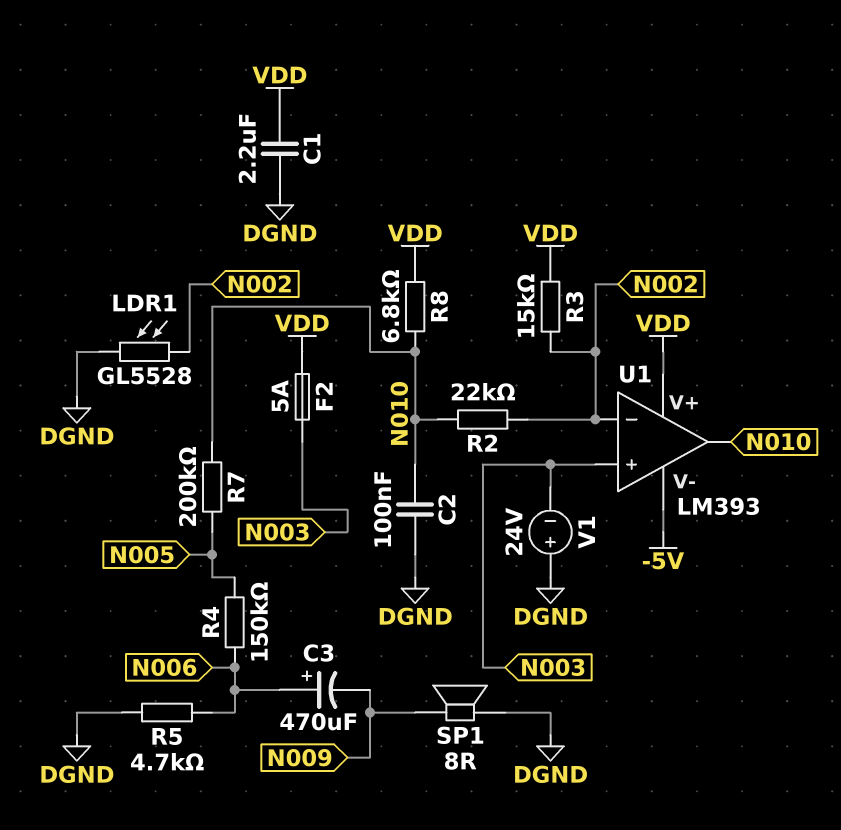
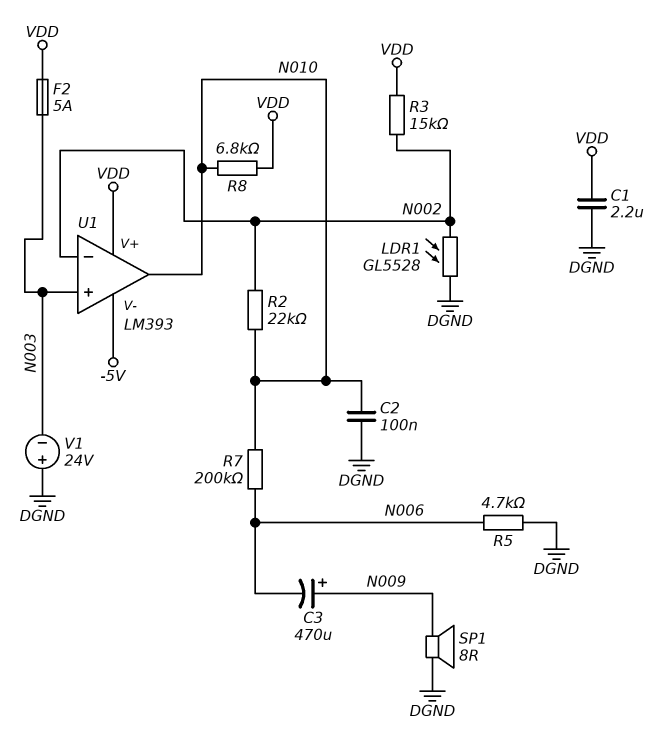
C3: 470uF (plus N006, minus N009) -> 470uF (plus N009, minus N006)
R4: 150k (N005, N006) -> none
R7: 200k (N005, N010) -> 200k (N006, N010)

